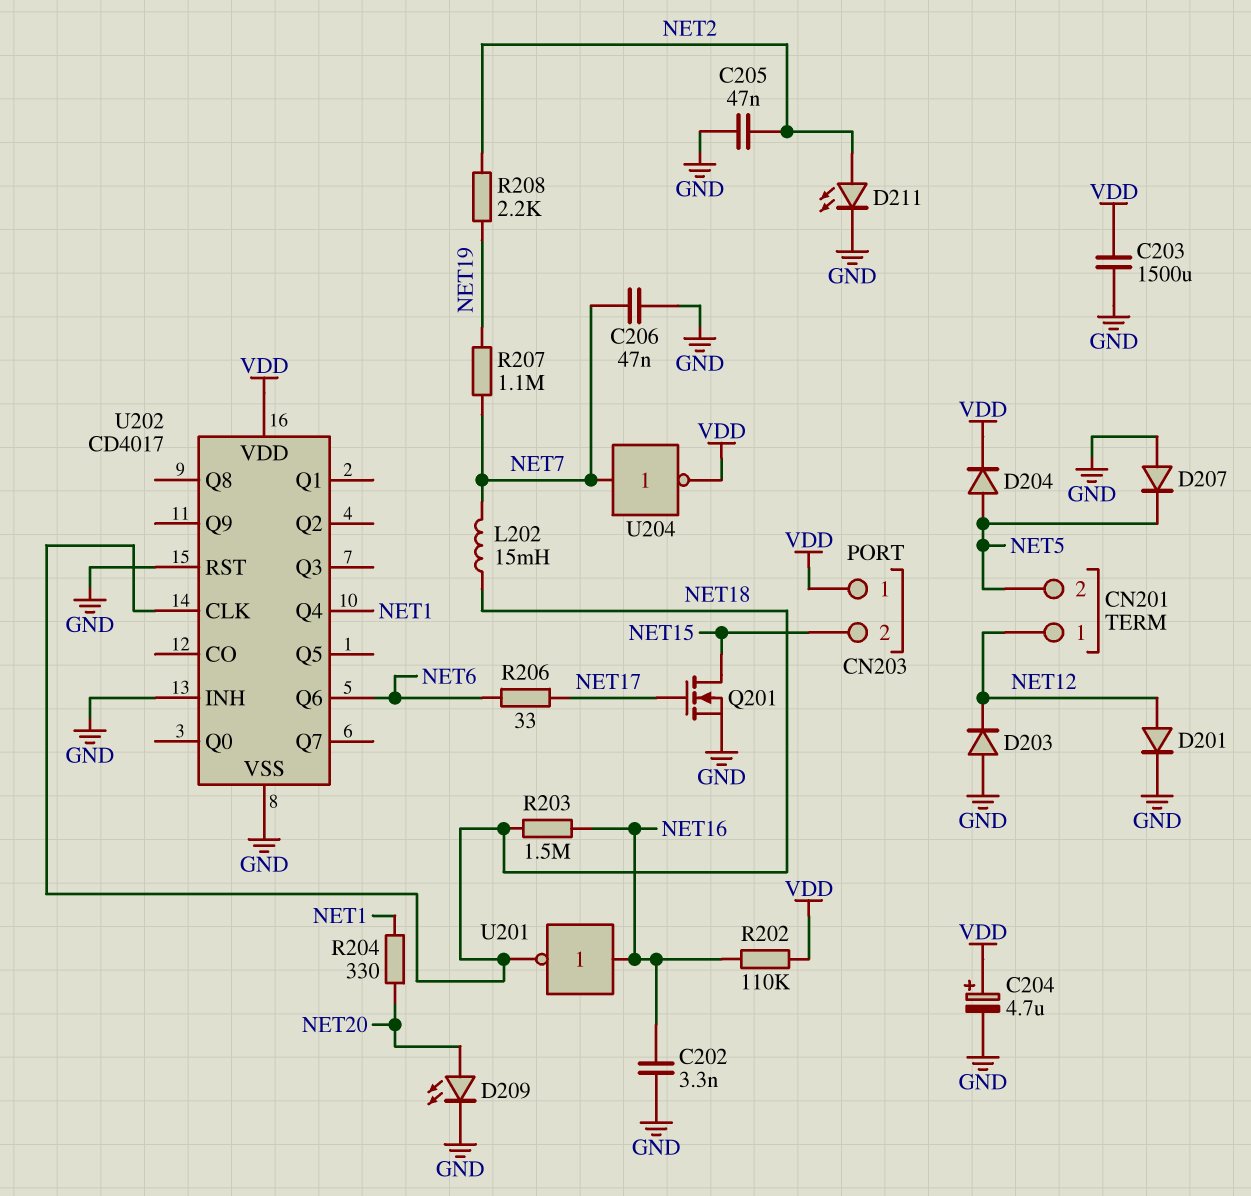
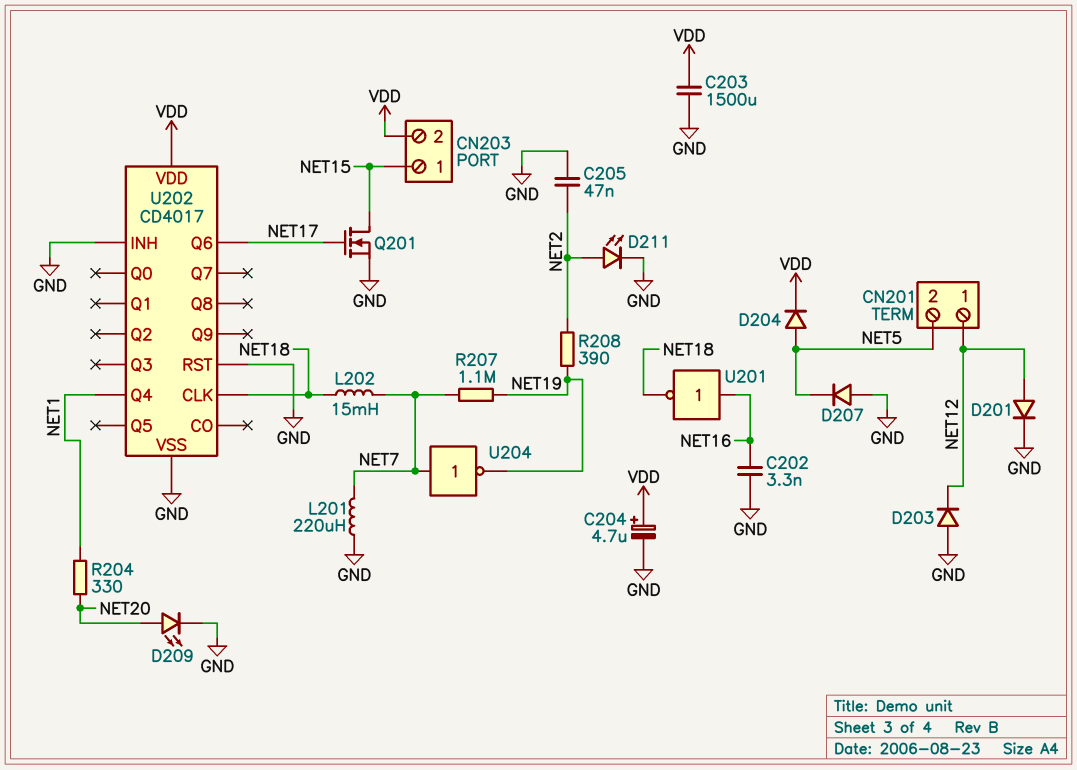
C206: 47nF (GND, NET7) -> none
CN203 pin 1: VDD -> NET15
CN203 pin 2: NET15 -> VDD
L201: none -> 220uH (GND, NET7)
R202: 110k (NET16, VDD) -> none
R203: 1.5M (NET16, NET18) -> none
R206: 33 (NET6, NET17) -> none
R208: 2.2k (NET2, NET19) -> 390 (NET2, NET19)
U202 pin Q6: NET6 -> NET17
U204: NOT (in NET7, out VDD) -> NOT (in NET7, out NET19)

